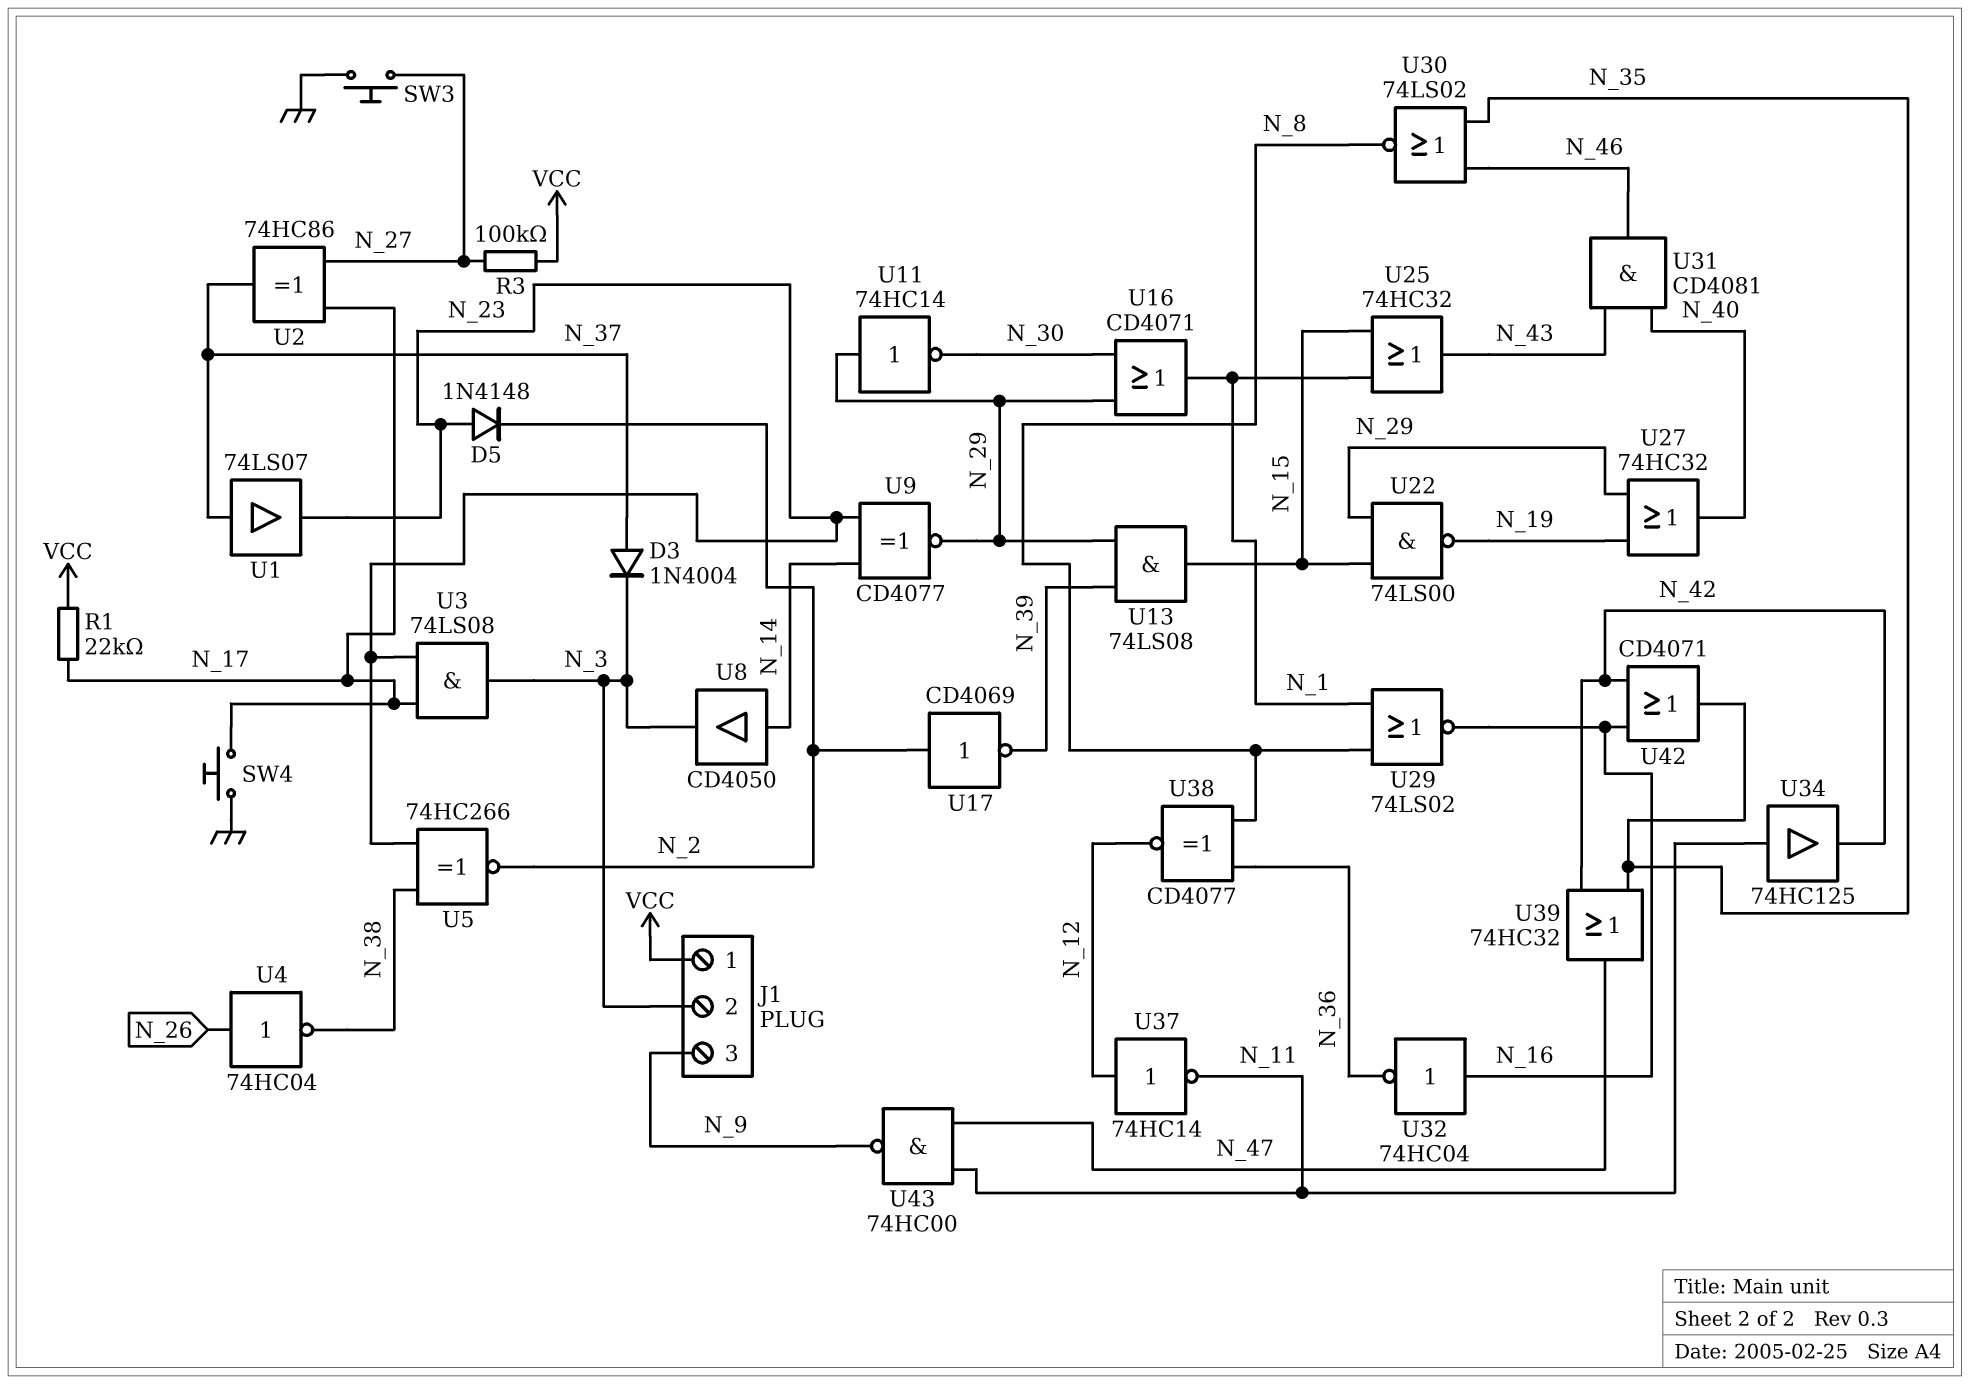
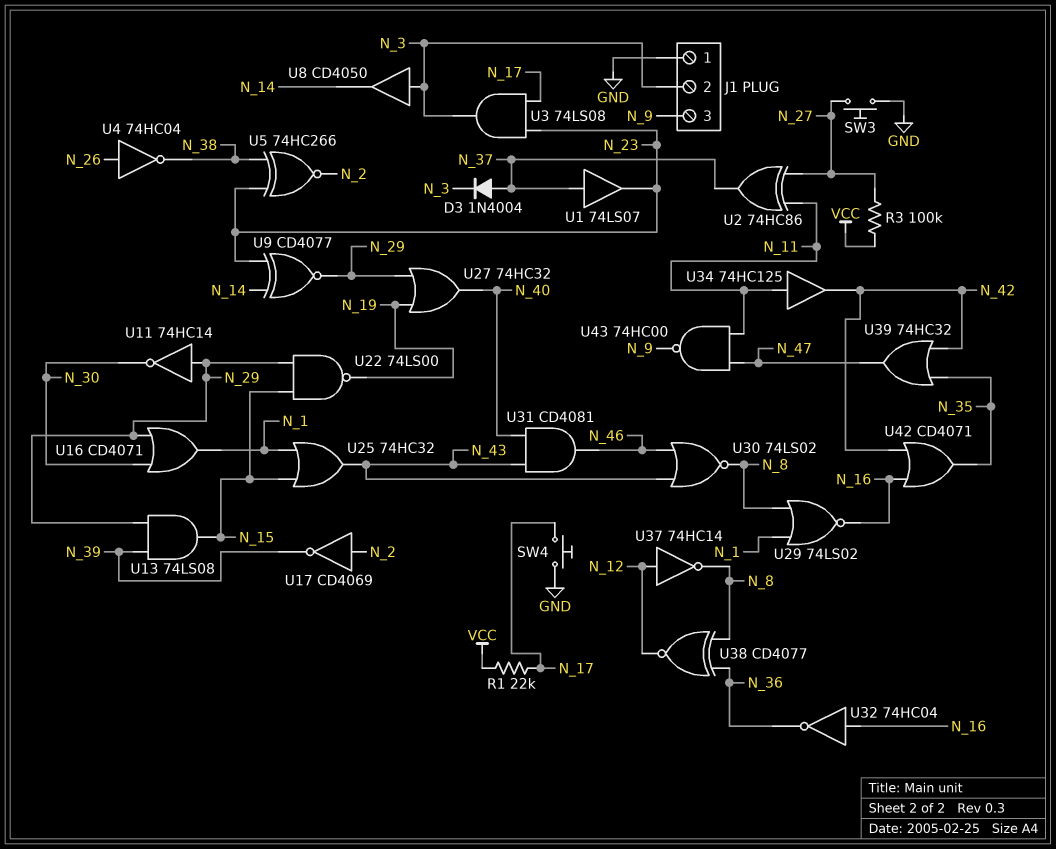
D5: diode 1N4148 (A N_23, K N_2) -> none
J1 pin 1: VCC -> GND
U2: XOR 74HC86 (in N_17, in N_27, out N_37) -> XOR 74HC86 (in N_11, in N_27, out N_37)
U8: buffer CD4050 (in N_14, out N_3) -> buffer CD4050 (in N_3, out N_14)
U30: NOR 74LS02 (in N_35, in N_46, out N_8) -> NOR 74LS02 (in N_43, in N_46, out N_8)
U37: NOT 74HC14 (in N_12, out N_11) -> NOT 74HC14 (in N_12, out N_8)

